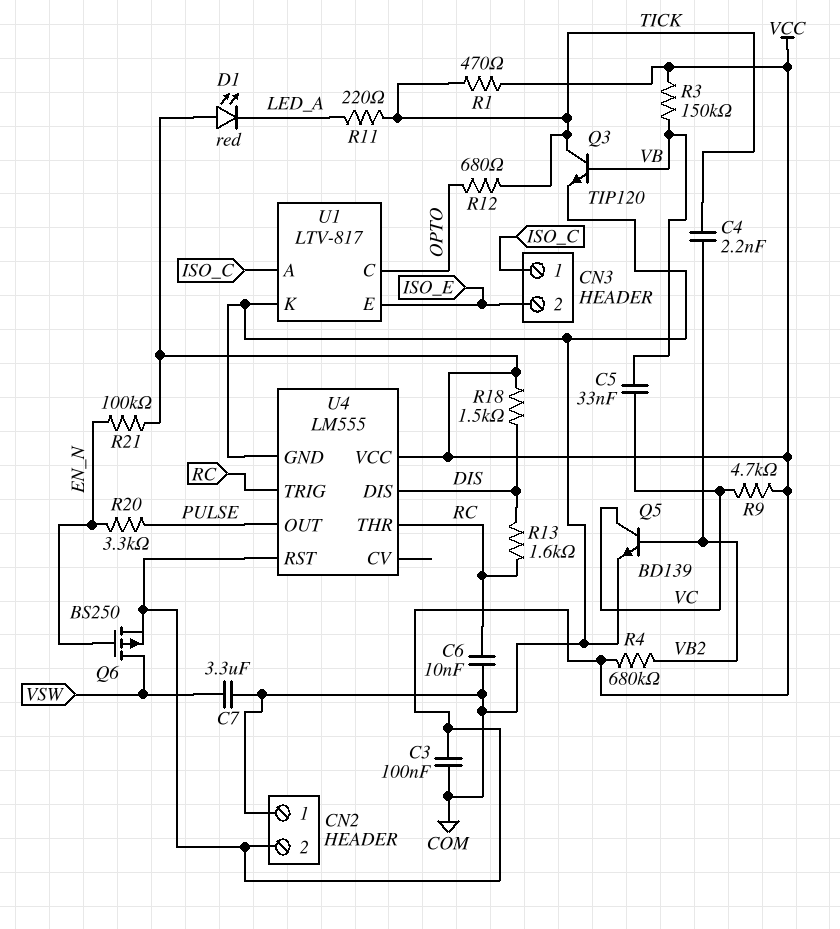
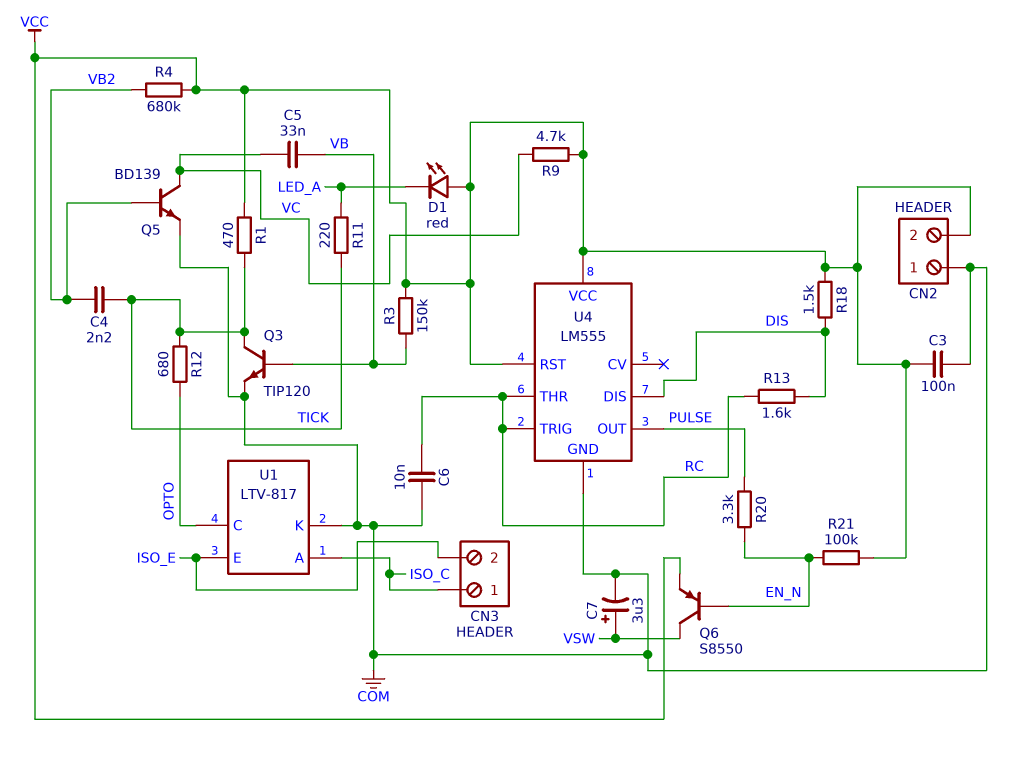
C7: 3.3uF (COM, VSW) -> 3.3uF (plus VSW, minus COM)
Q6: PMOS BS250 (G EN_N, D VSW, S VCC) -> PNP S8550 (B EN_N, C VSW, E VCC)

